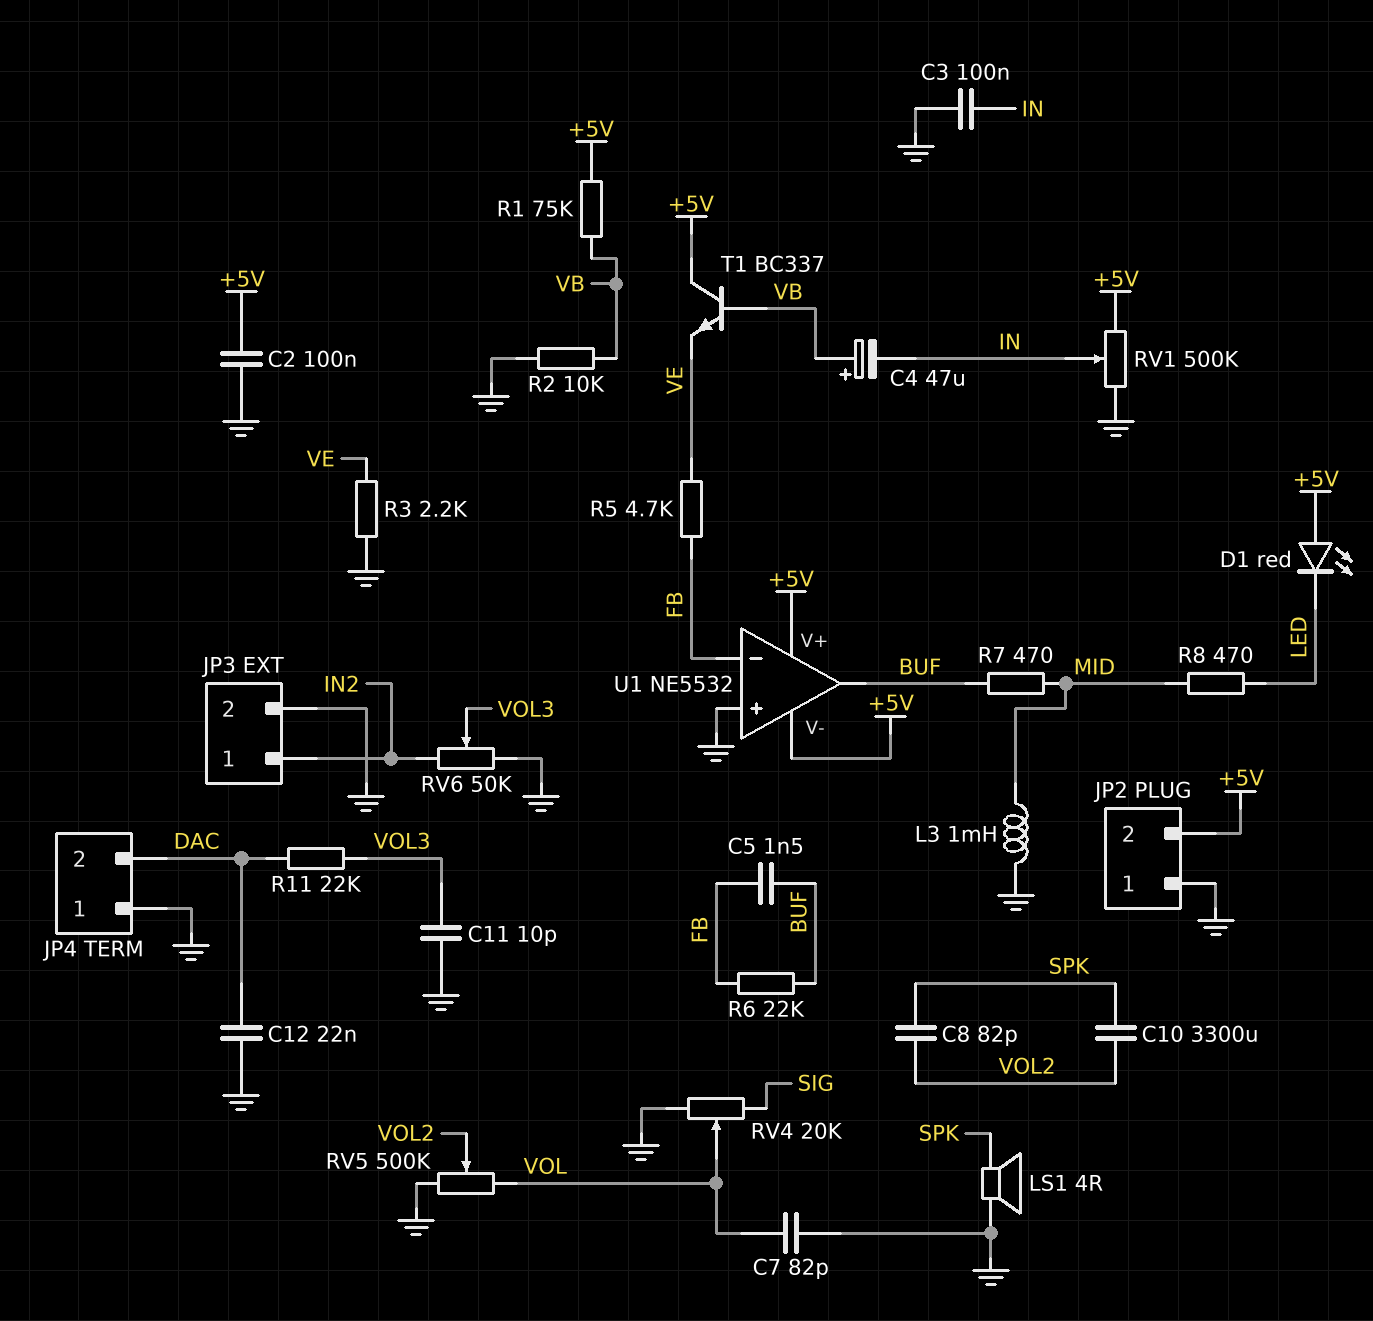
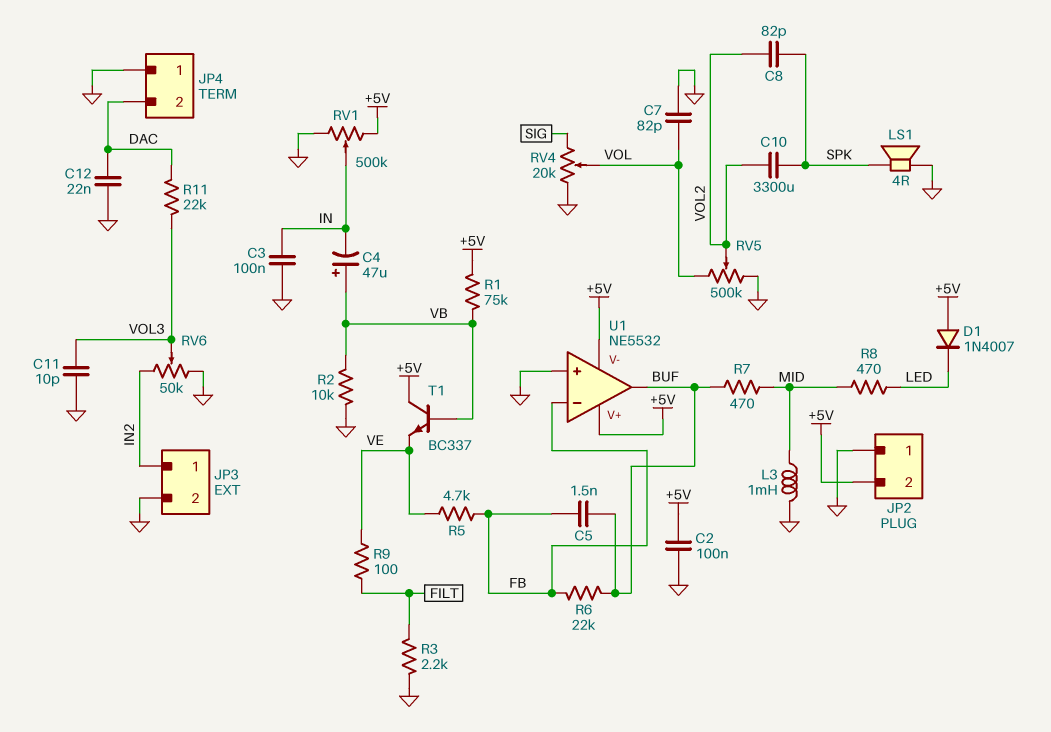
D1: LED red (A +5V, K LED) -> diode 1N4007 (A +5V, K LED)
R3: 2.2k (GND, VE) -> 2.2k (FILT, GND)
R9: none -> 100 (FILT, VE)

